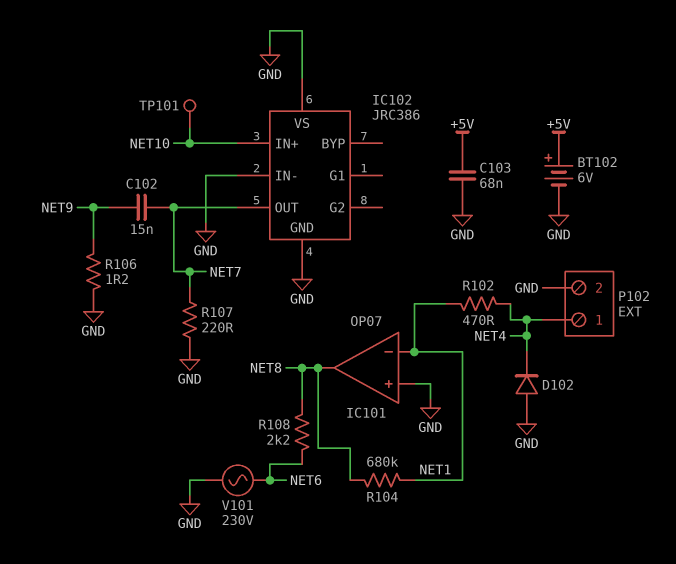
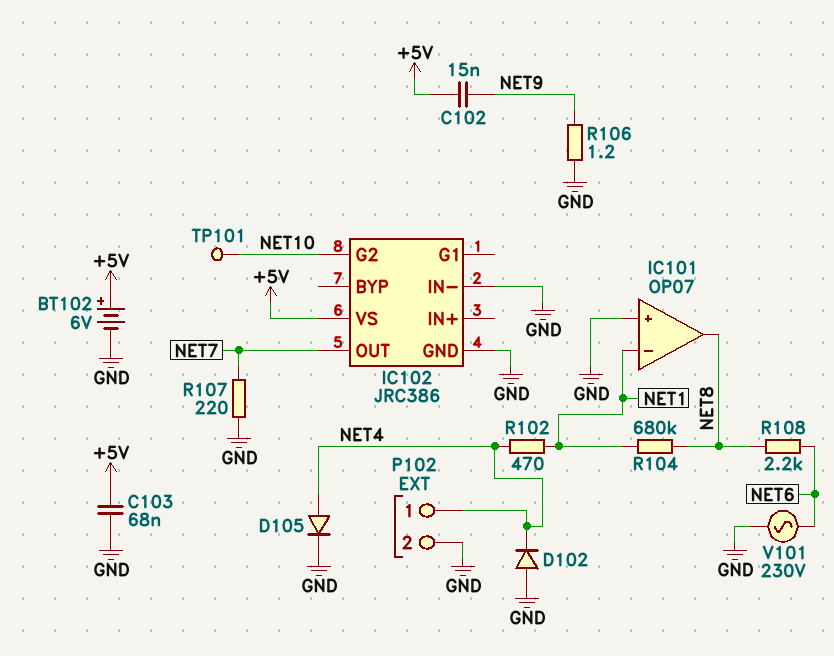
C102: 15nF (NET7, NET9) -> 15nF (+5V, NET9)
D105: none -> diode (A NET4, K GND)
IC102 pin G2: none -> NET10
IC102 pin IN+: NET10 -> none
IC102 pin VS: GND -> +5V

